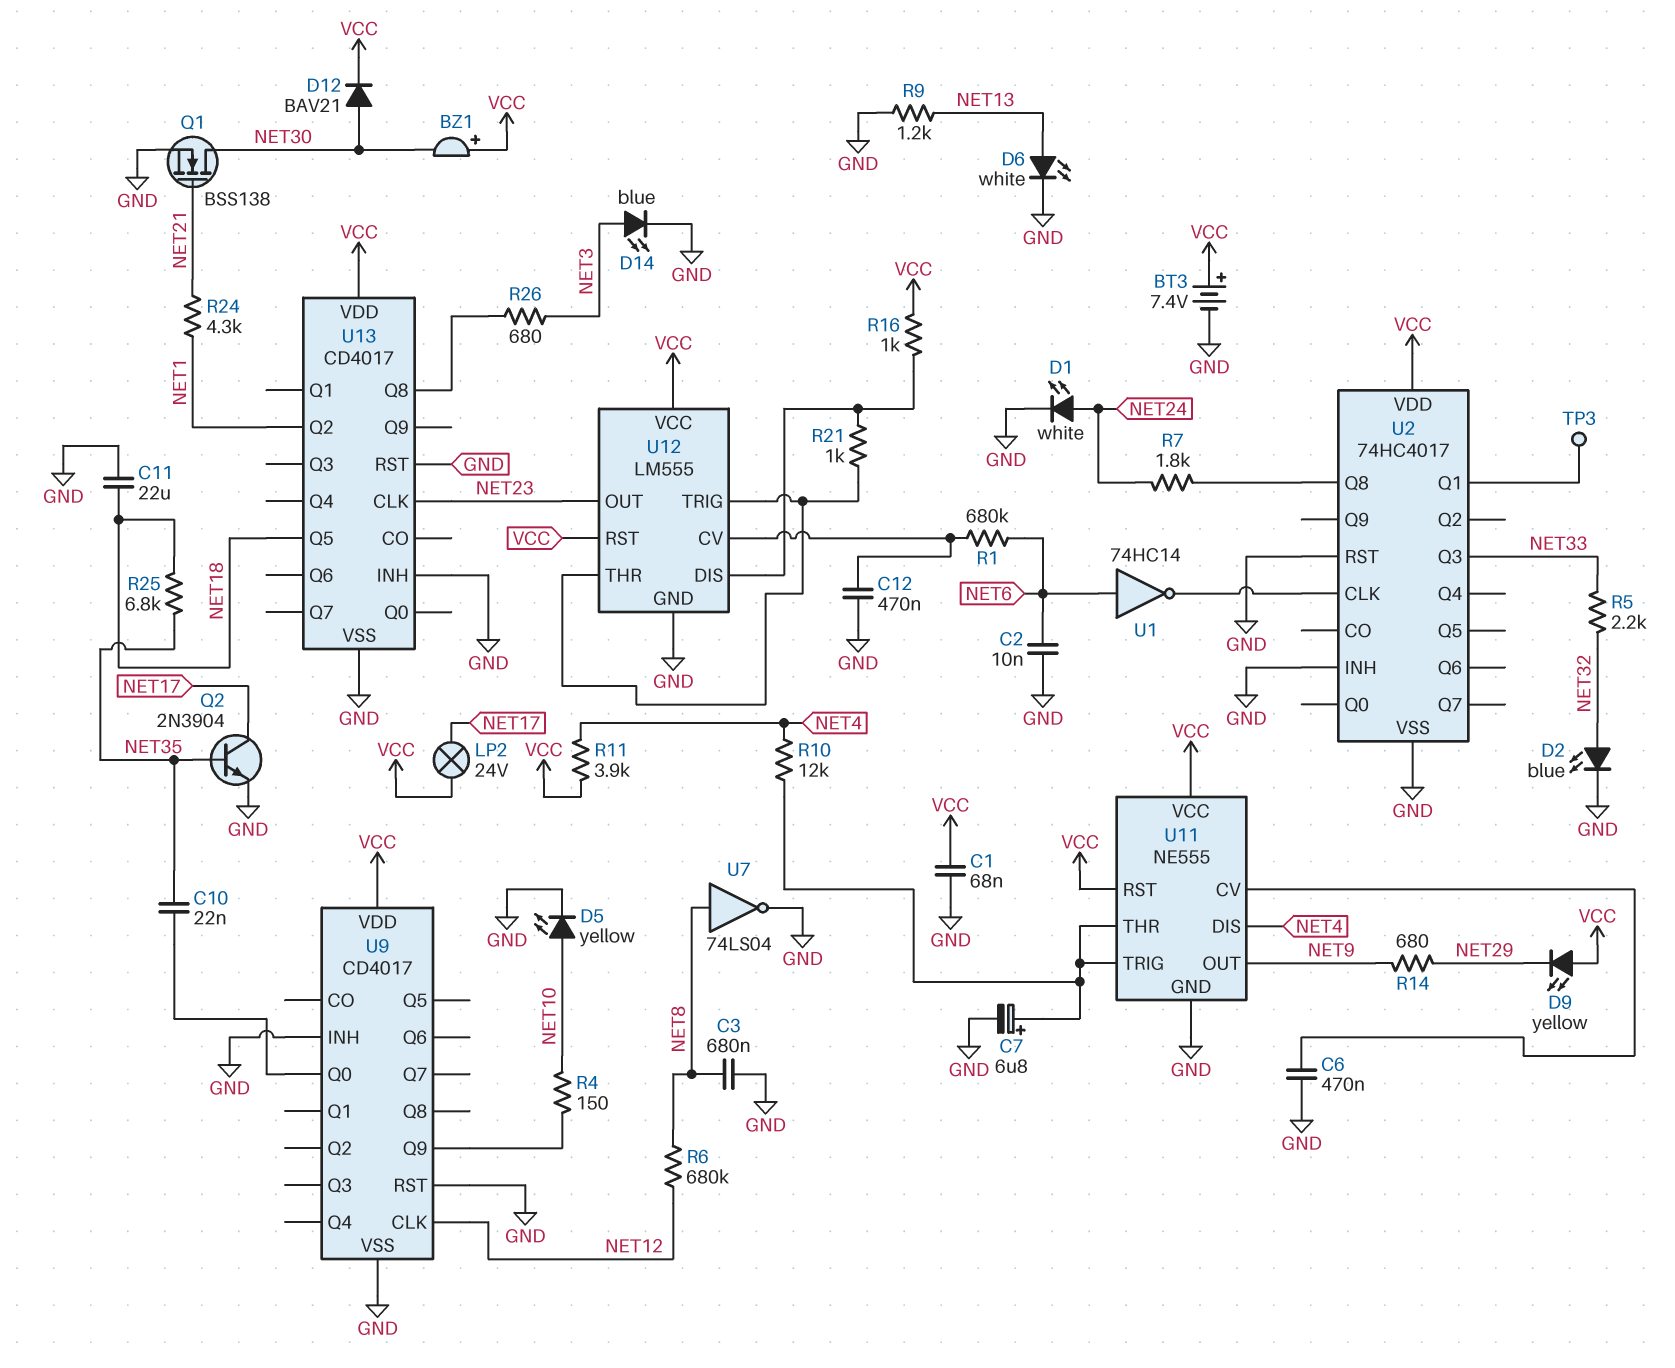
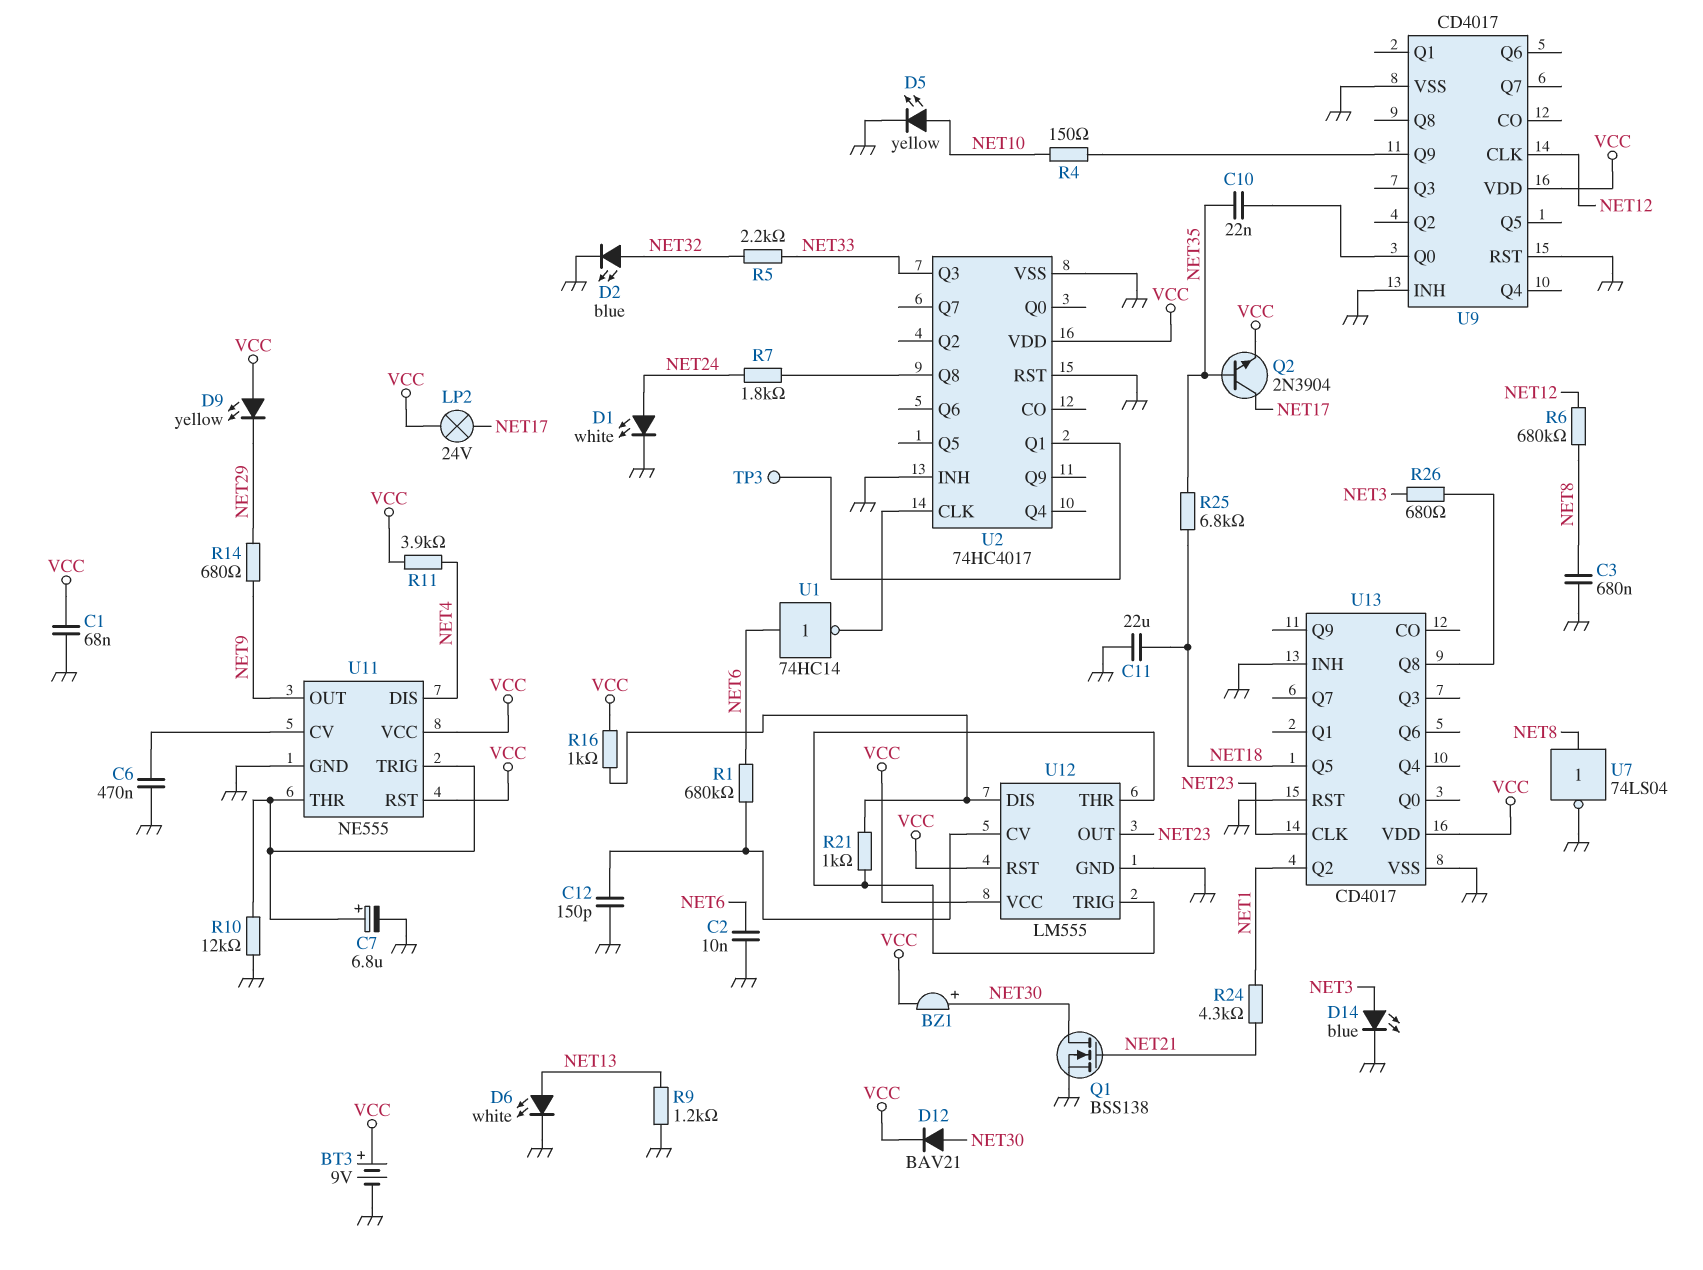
BT3: 7.4V (plus VCC, minus GND) -> 9V (plus VCC, minus GND)
BZ1: buzzer (plus VCC, minus NET30) -> buzzer (plus NET30, minus VCC)
C12: 470nF (GND, U12/CV) -> 150pF (GND, U12/CV)
Q2: NPN 2N3904 (B NET35, C NET17, E GND) -> NPN 2N3904 (B NET35, C NET17, E VCC)
R10: 12k (NET4, U11/THR) -> 12k (GND, U11/THR)

